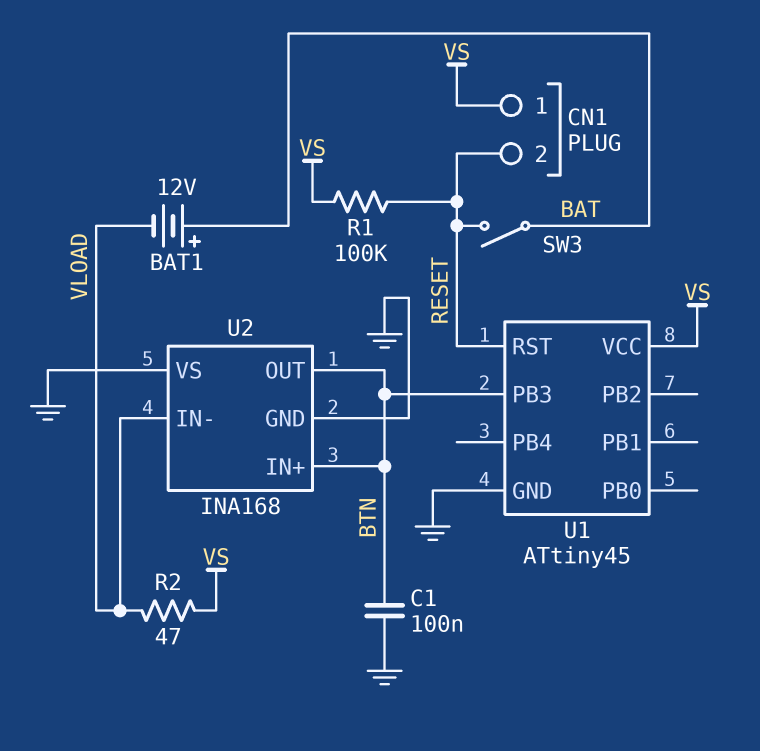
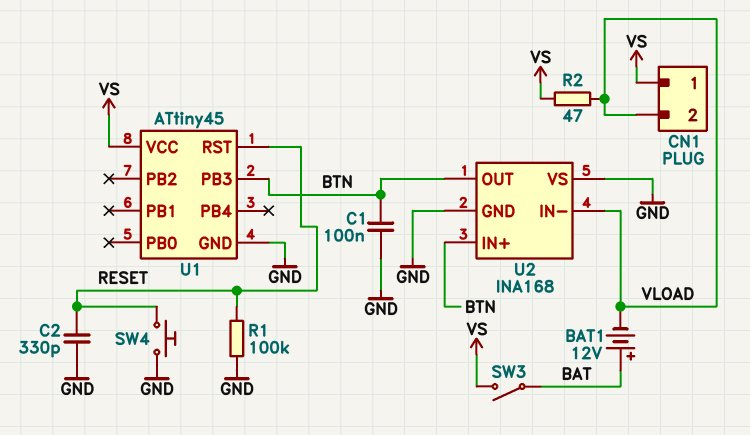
C2: none -> 330pF (GND, RESET)
CN1 pin 2: RESET -> VLOAD
R1: 100k (RESET, VS) -> 100k (GND, RESET)
SW3: switch (BAT, RESET) -> switch (BAT, VS)
SW4: none -> button (GND, RESET)

